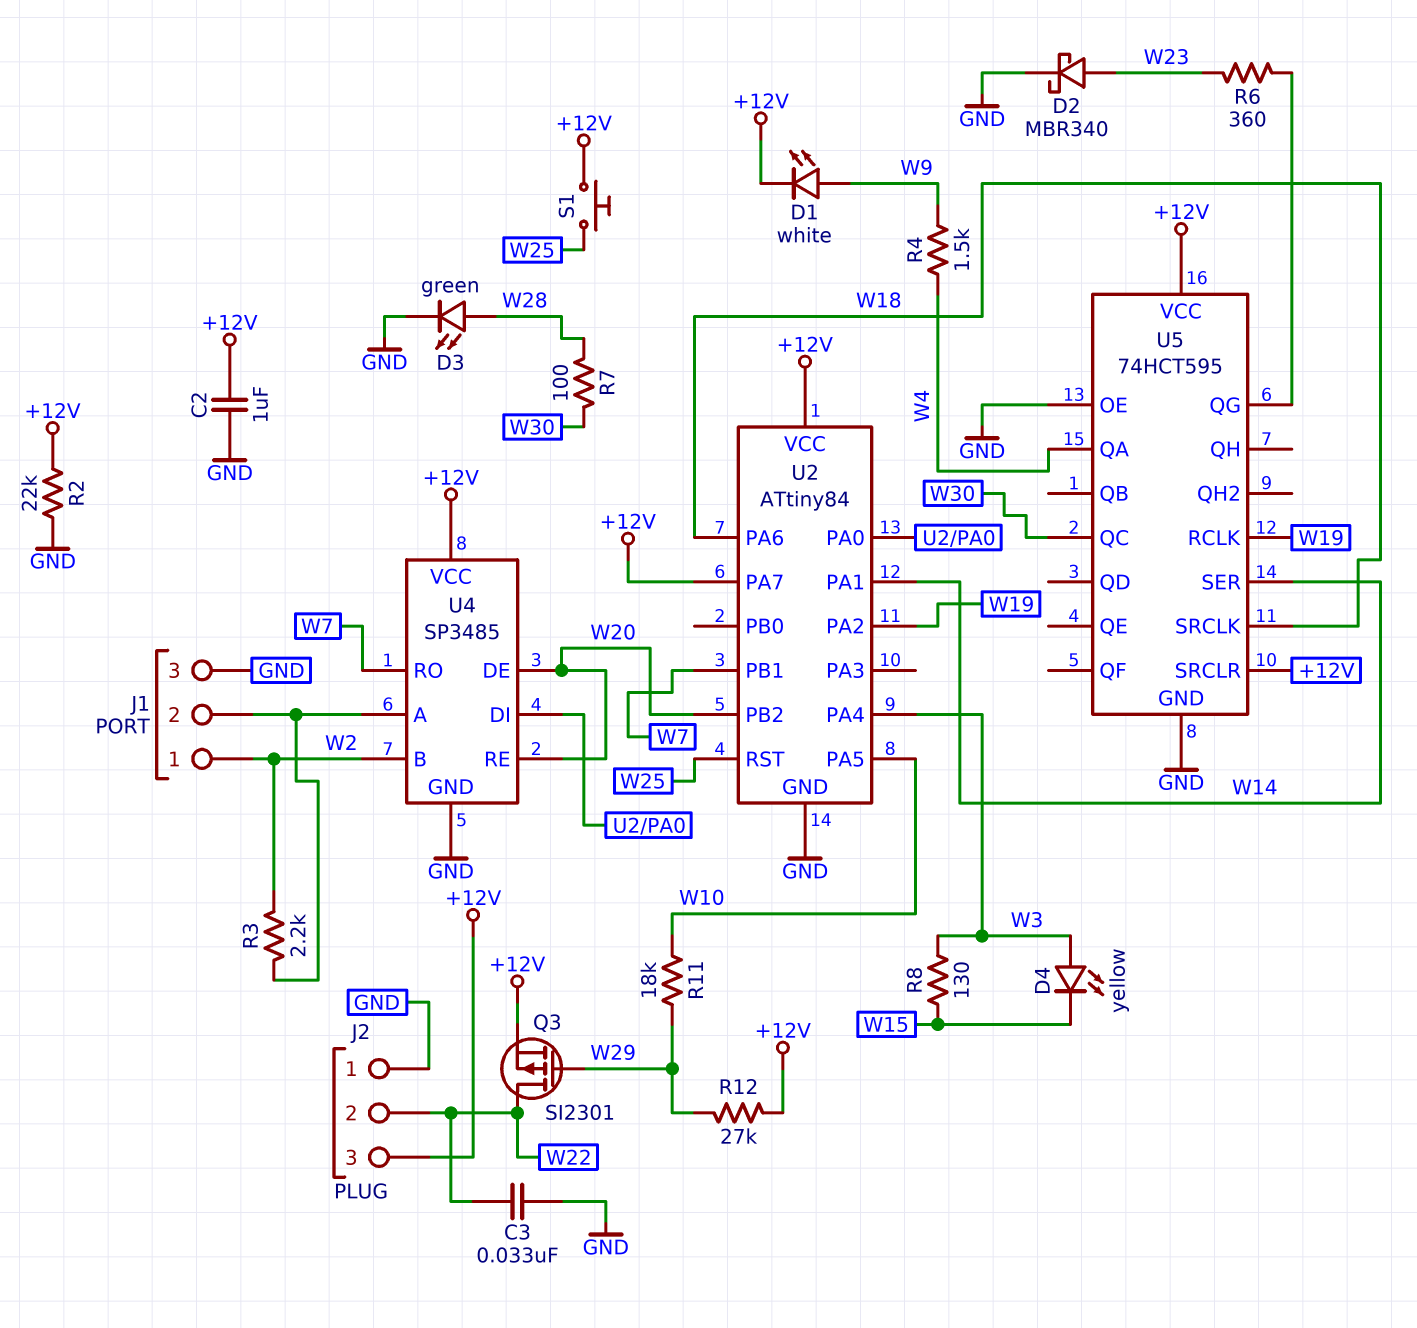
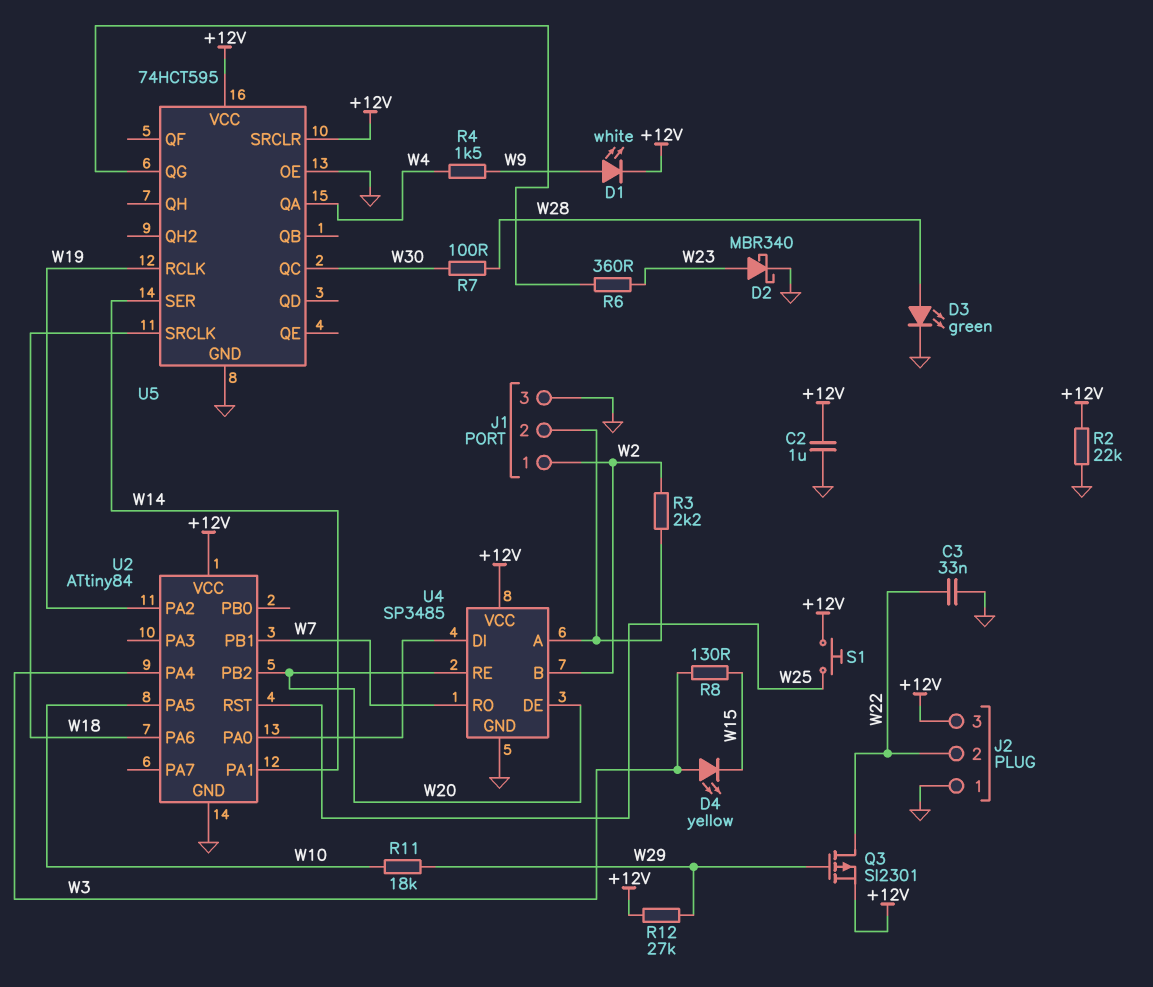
U2 pin PA7: +12V -> none

